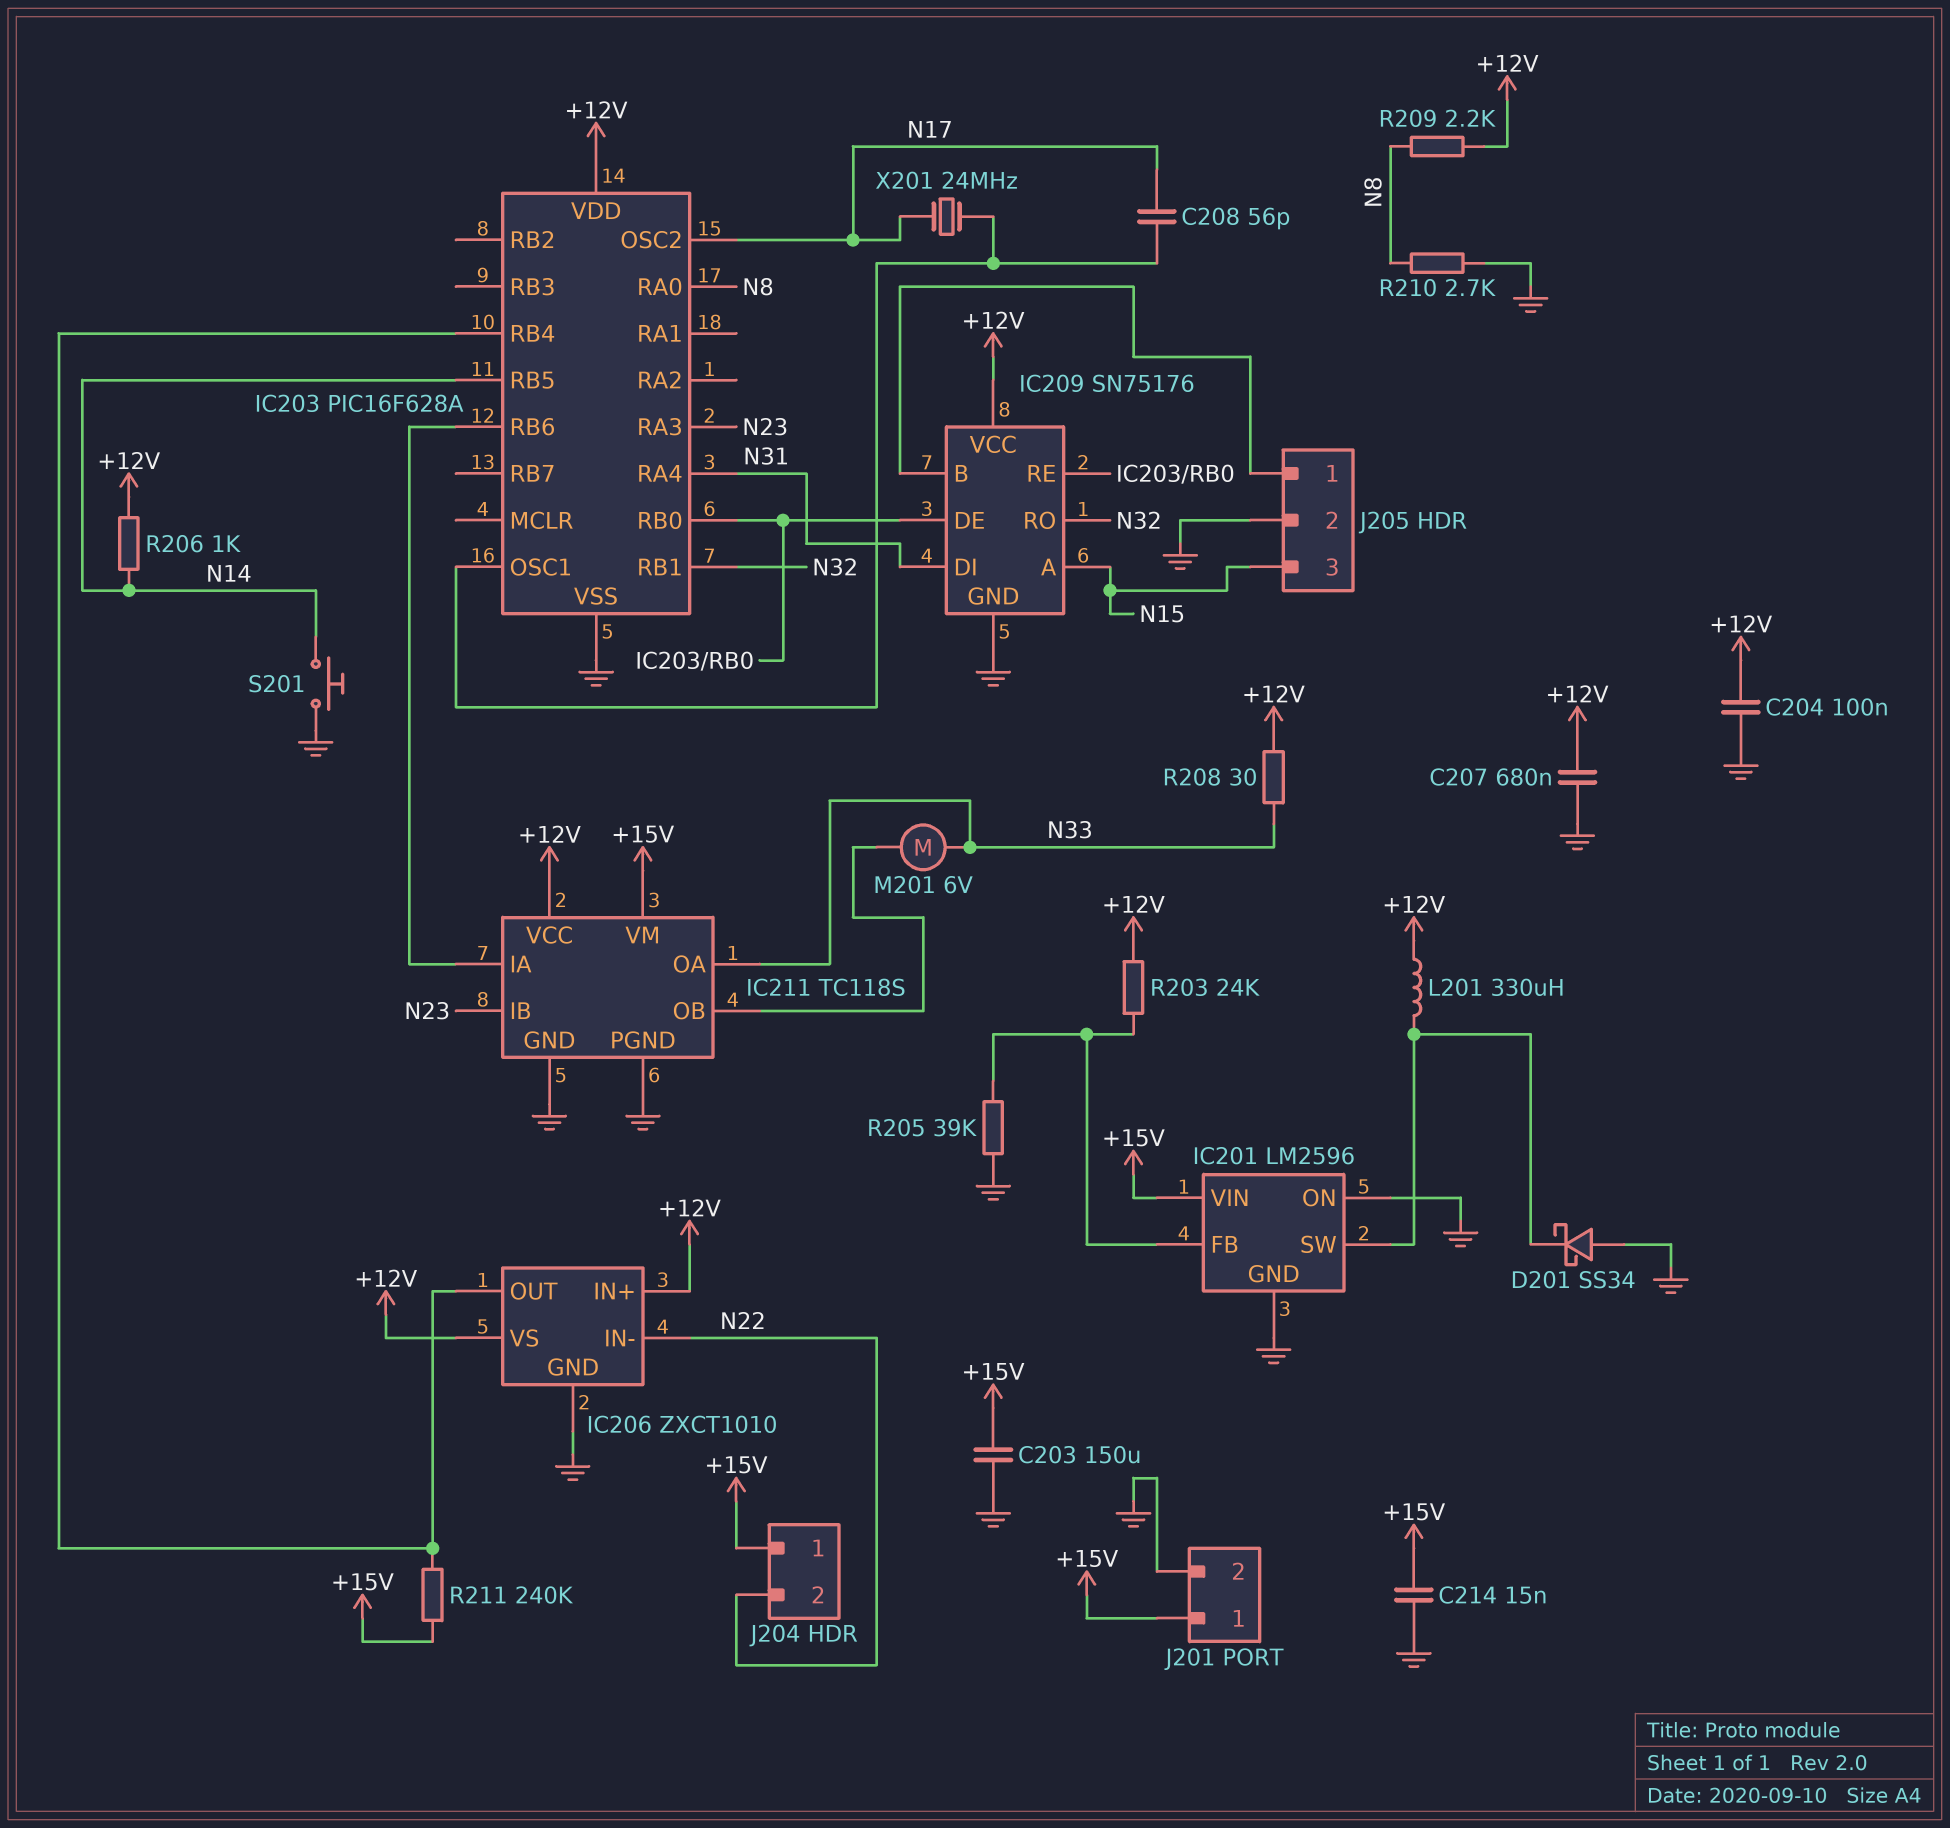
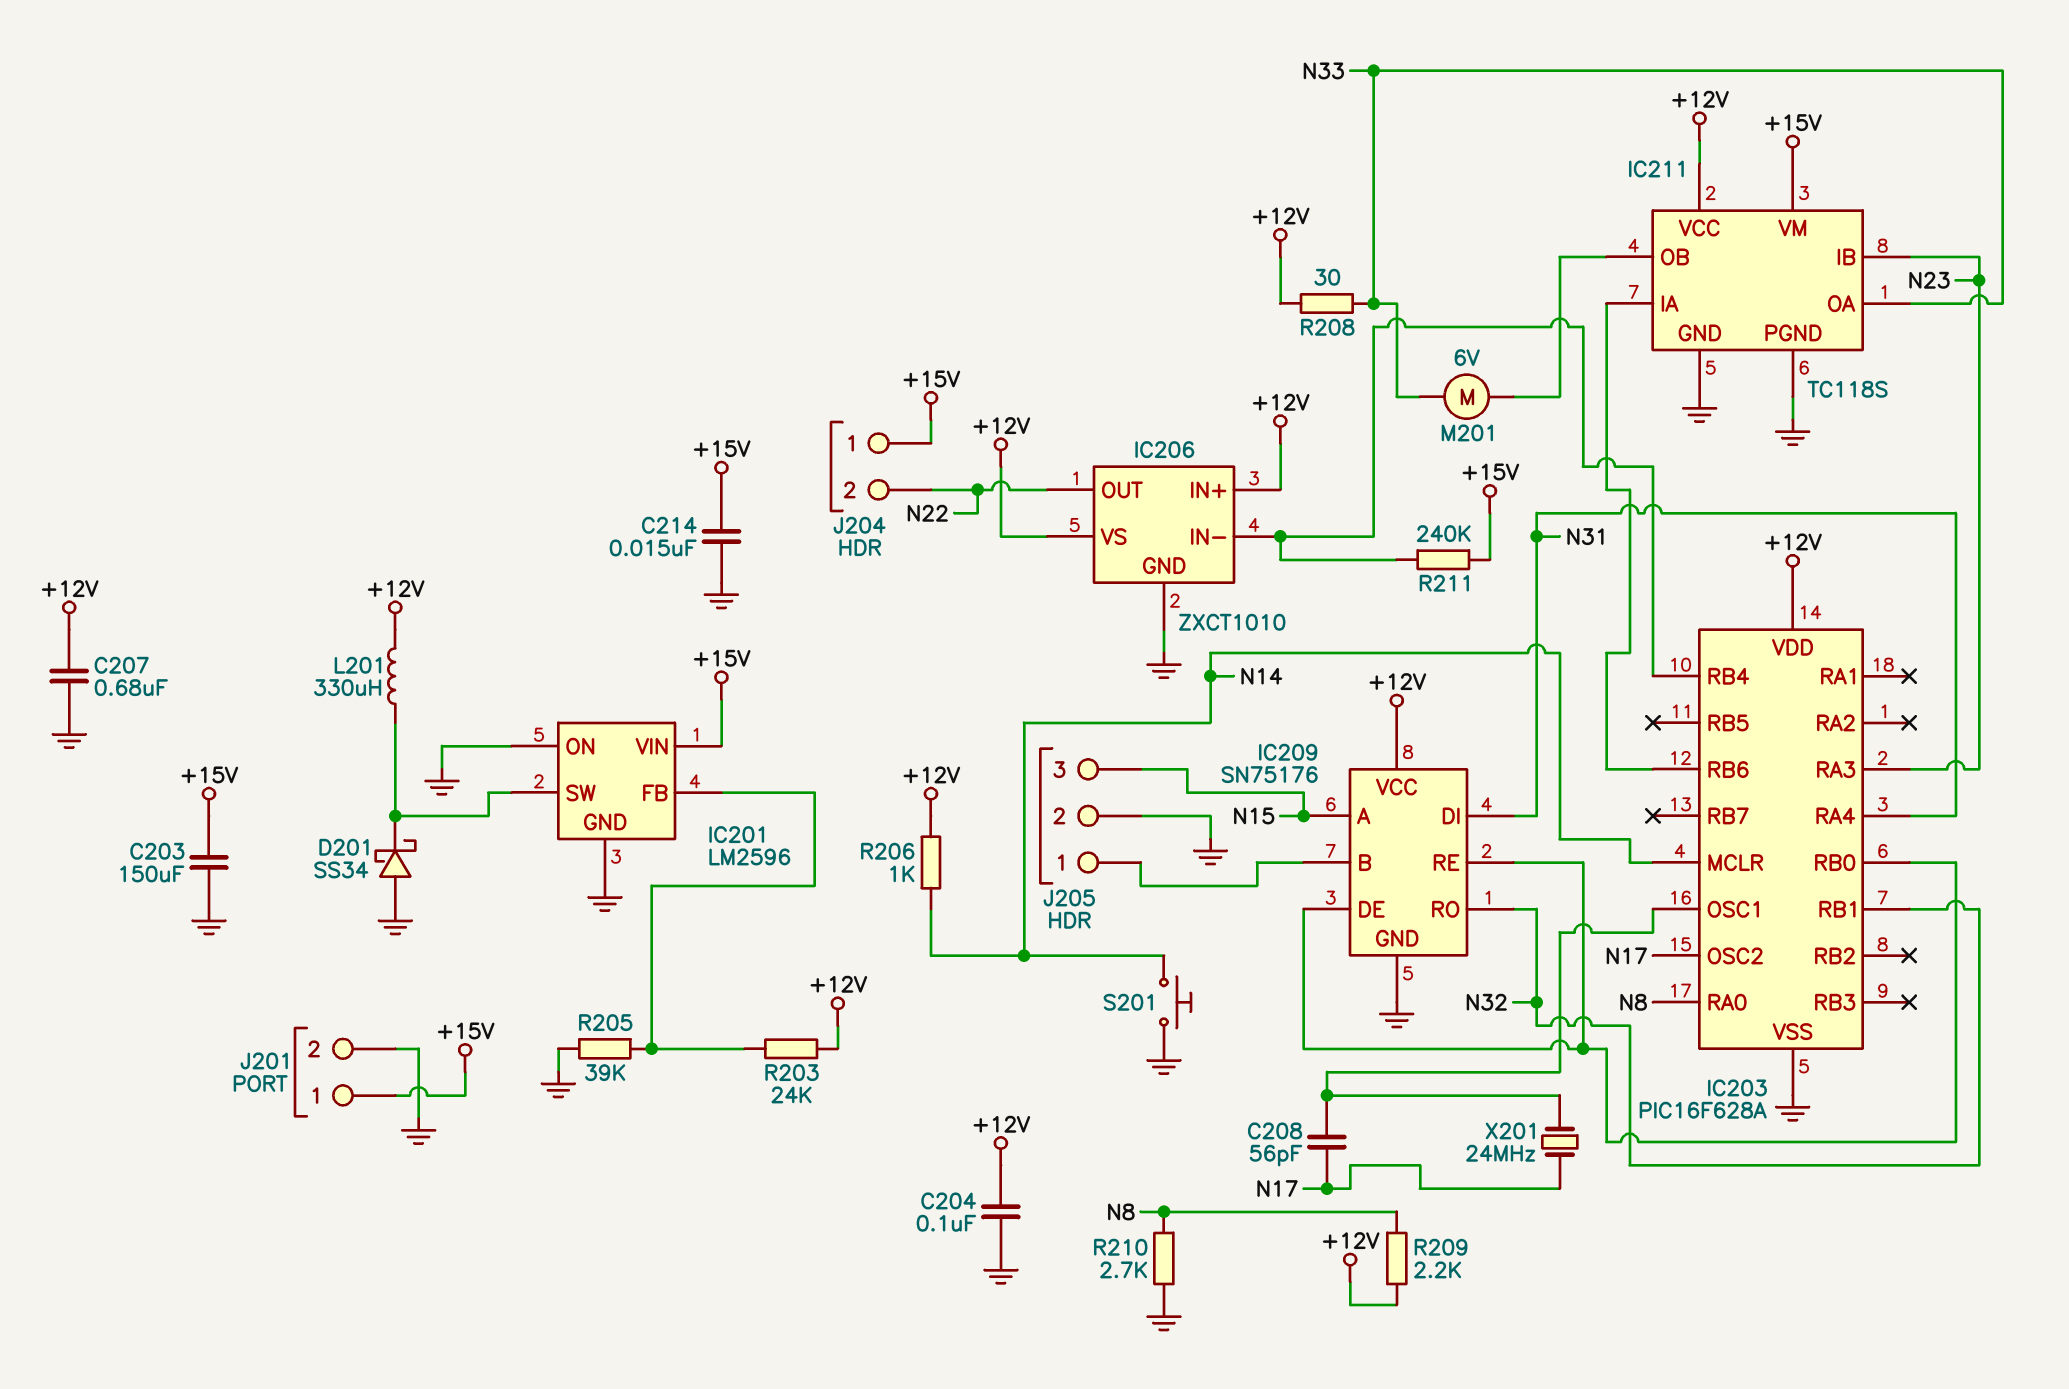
IC203 pin MCLR: none -> N14
IC203 pin RB5: N14 -> none
IC206 pin IN-: N22 -> IC203/RB4
IC206 pin OUT: IC203/RB4 -> N22

